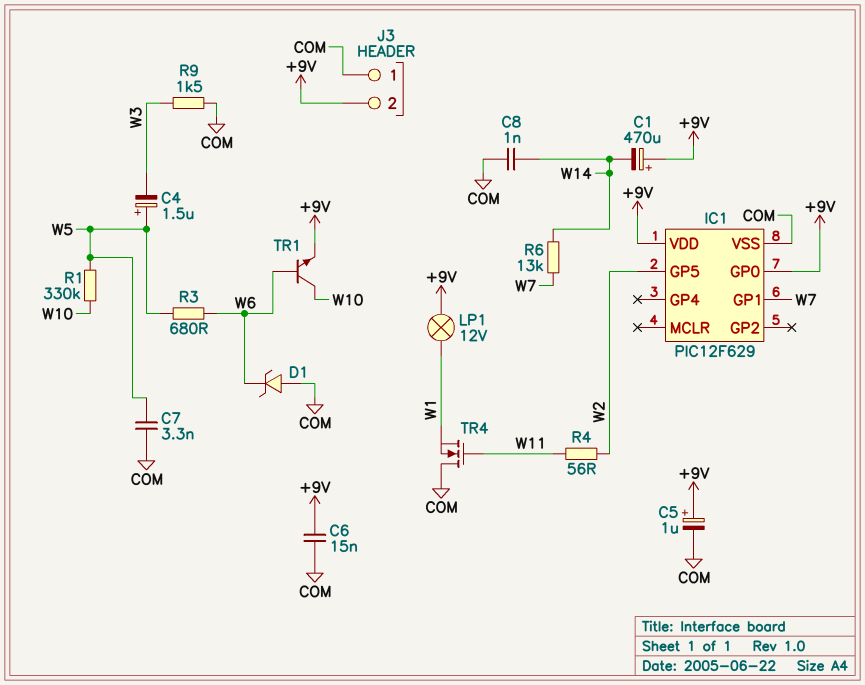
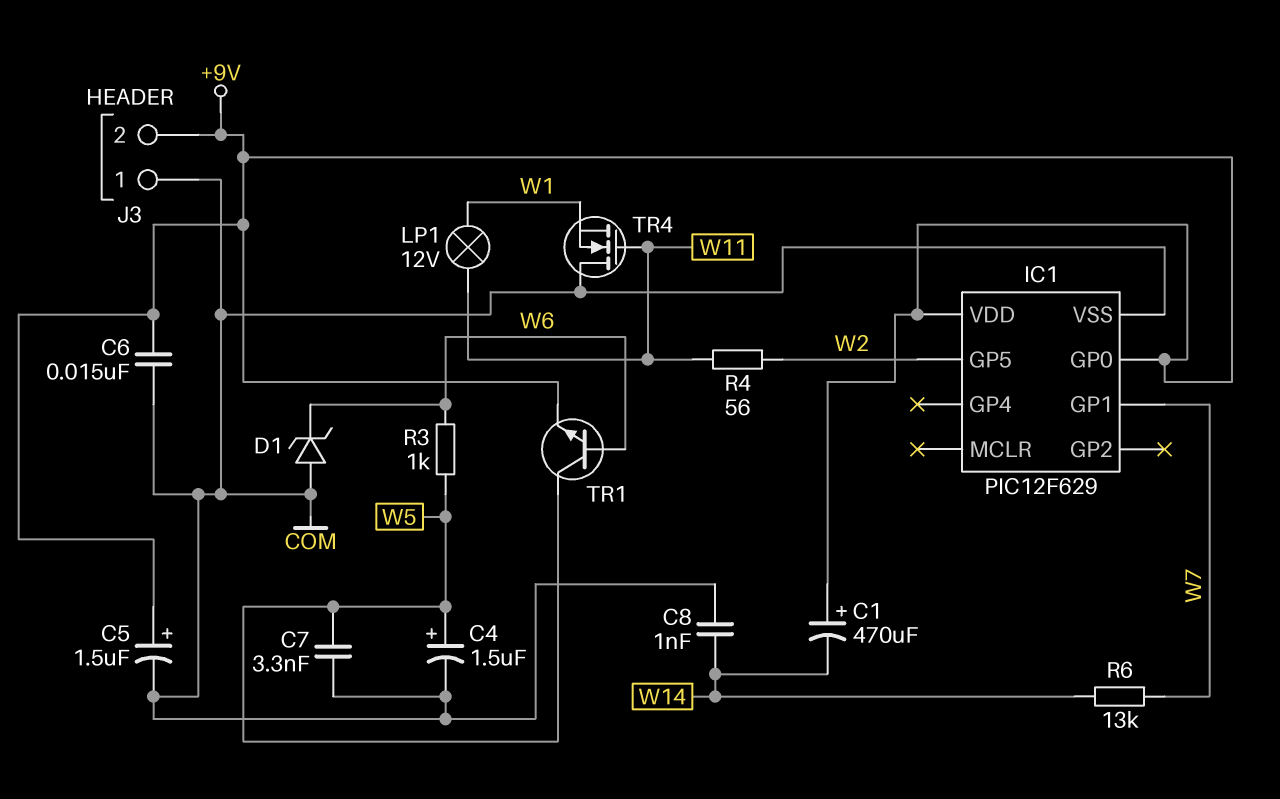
C4: 1.5uF (plus W5, minus W3) -> 1.5uF (plus W5, minus COM)
C5: 1uF (plus +9V, minus COM) -> 1.5uF (plus +9V, minus COM)
LP1: lamp 12V (+9V, W1) -> lamp 12V (W1, W11)
R1: 330k (W5, W10) -> none
R3: 680 (W5, W6) -> 1k (W5, W6)
R9: 1.5k (COM, W3) -> none
TR1: NPN (B W6, C W10, E +9V) -> NPN (B W6, C W5, E +9V)

